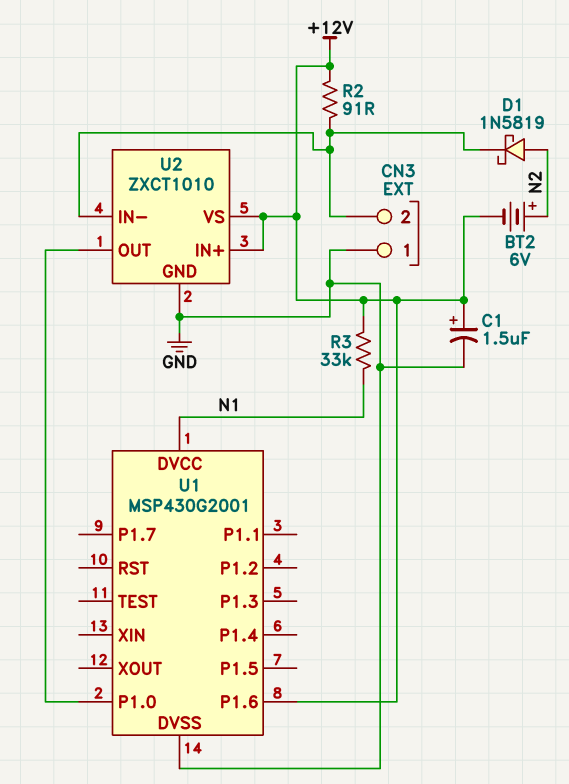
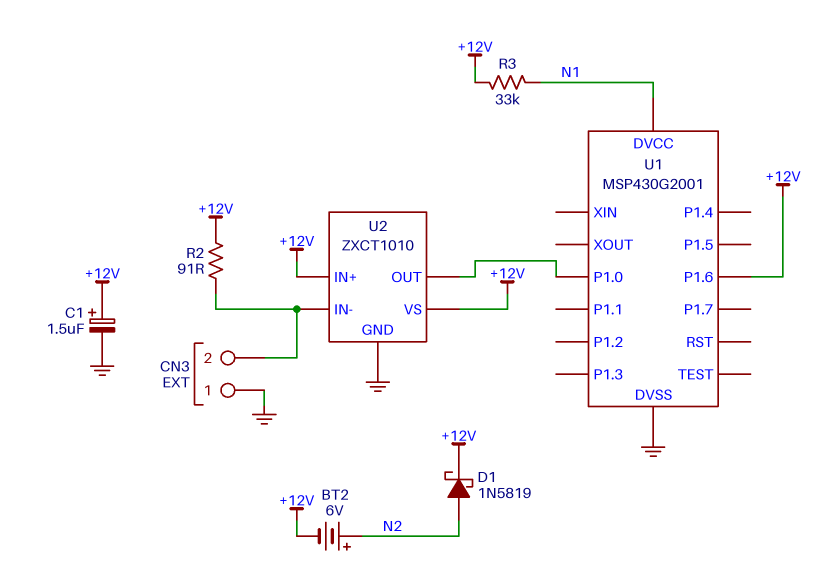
D1: schottky 1N5819 (A N2, K CN3/2) -> schottky 1N5819 (A N2, K +12V)

